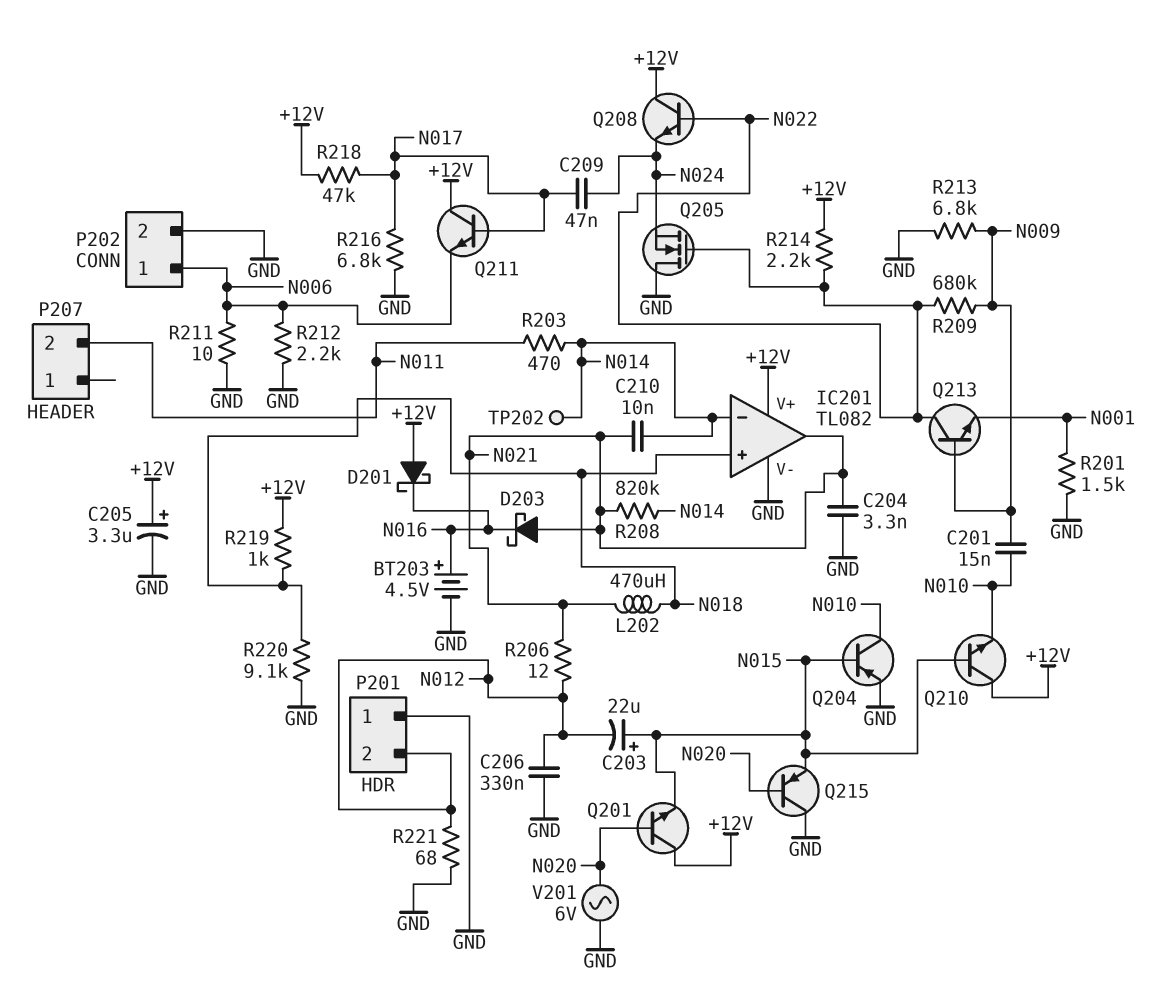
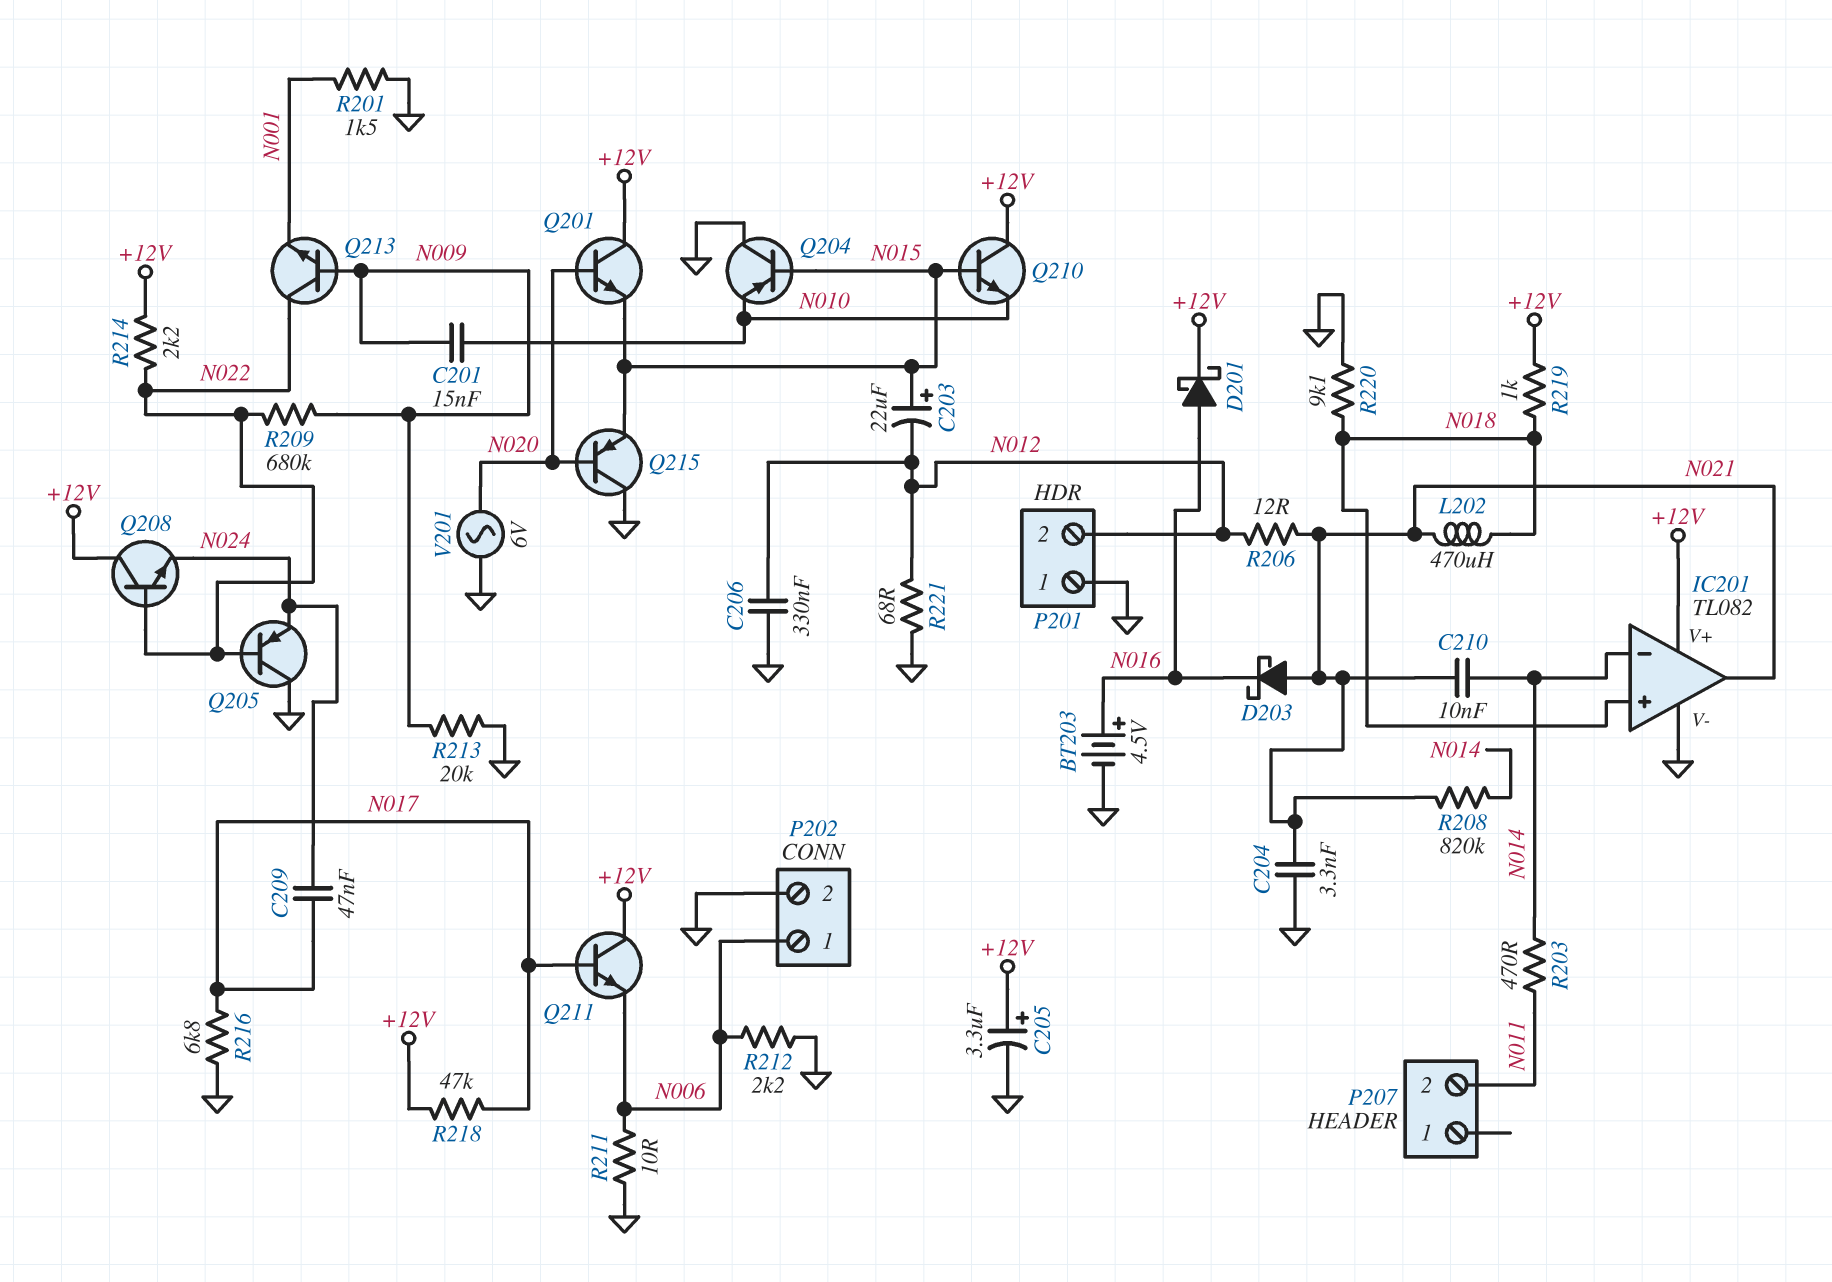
D201: schottky (A +12V, K N016) -> schottky (A N016, K +12V)
Q204: PNP (B N015, C N010, E GND) -> PNP (B N015, C GND, E N010)
Q205: NMOS (G N022, D GND, S N024) -> PNP (B N022, C GND, E N024)
R213: 6.8k (GND, N009) -> 20k (GND, N009)
TP202: test point (N014) -> none

